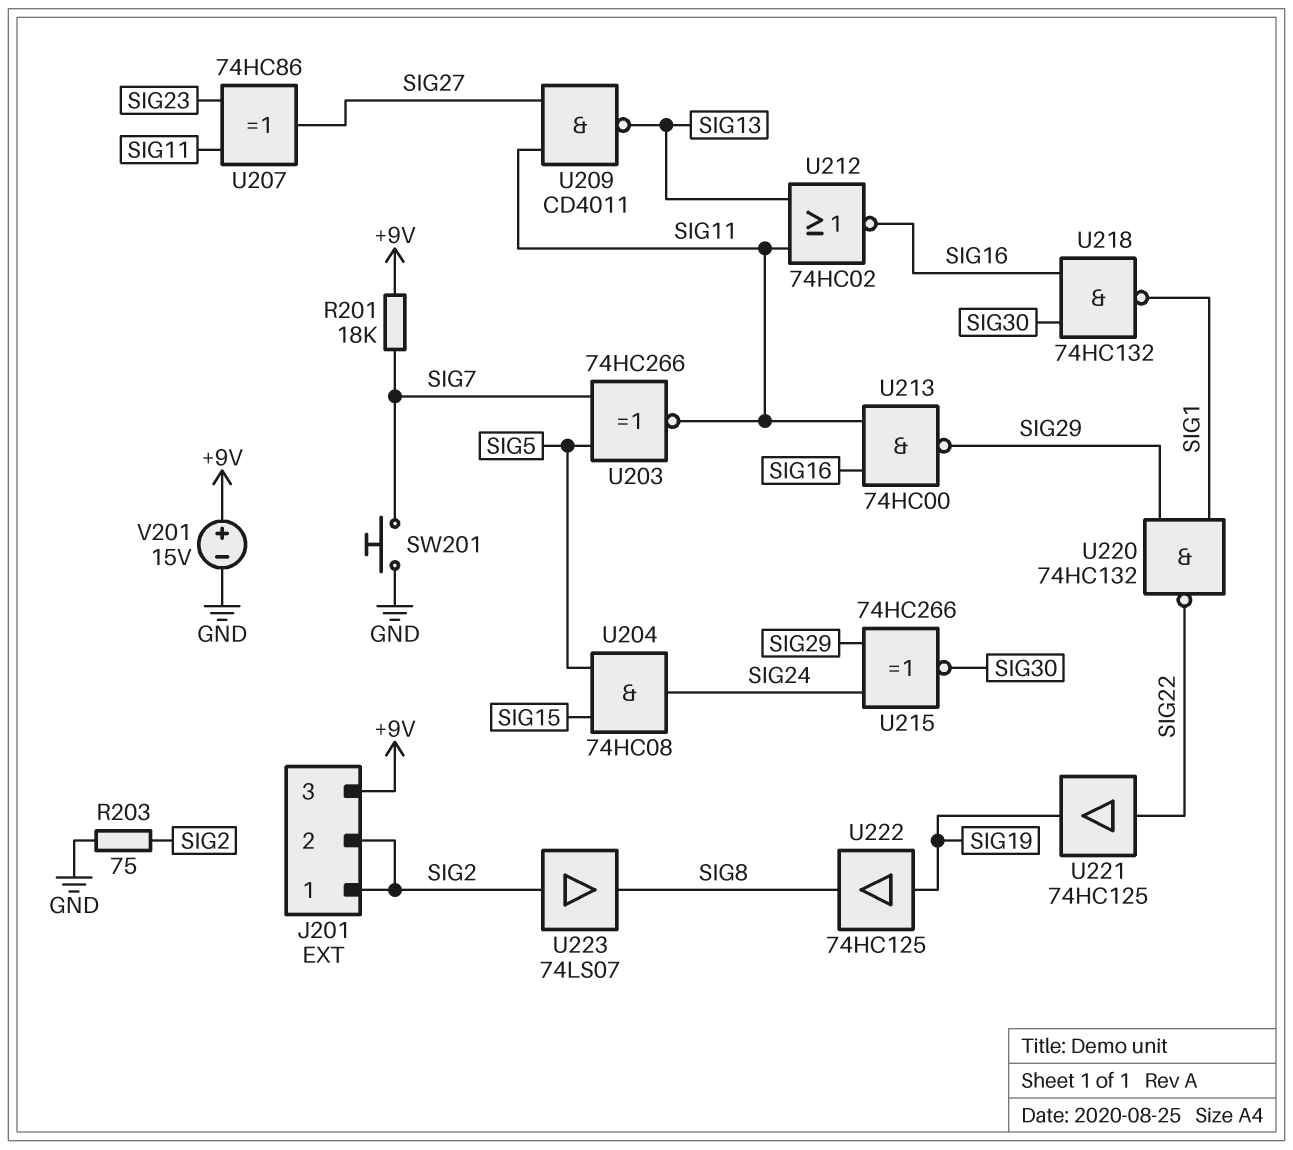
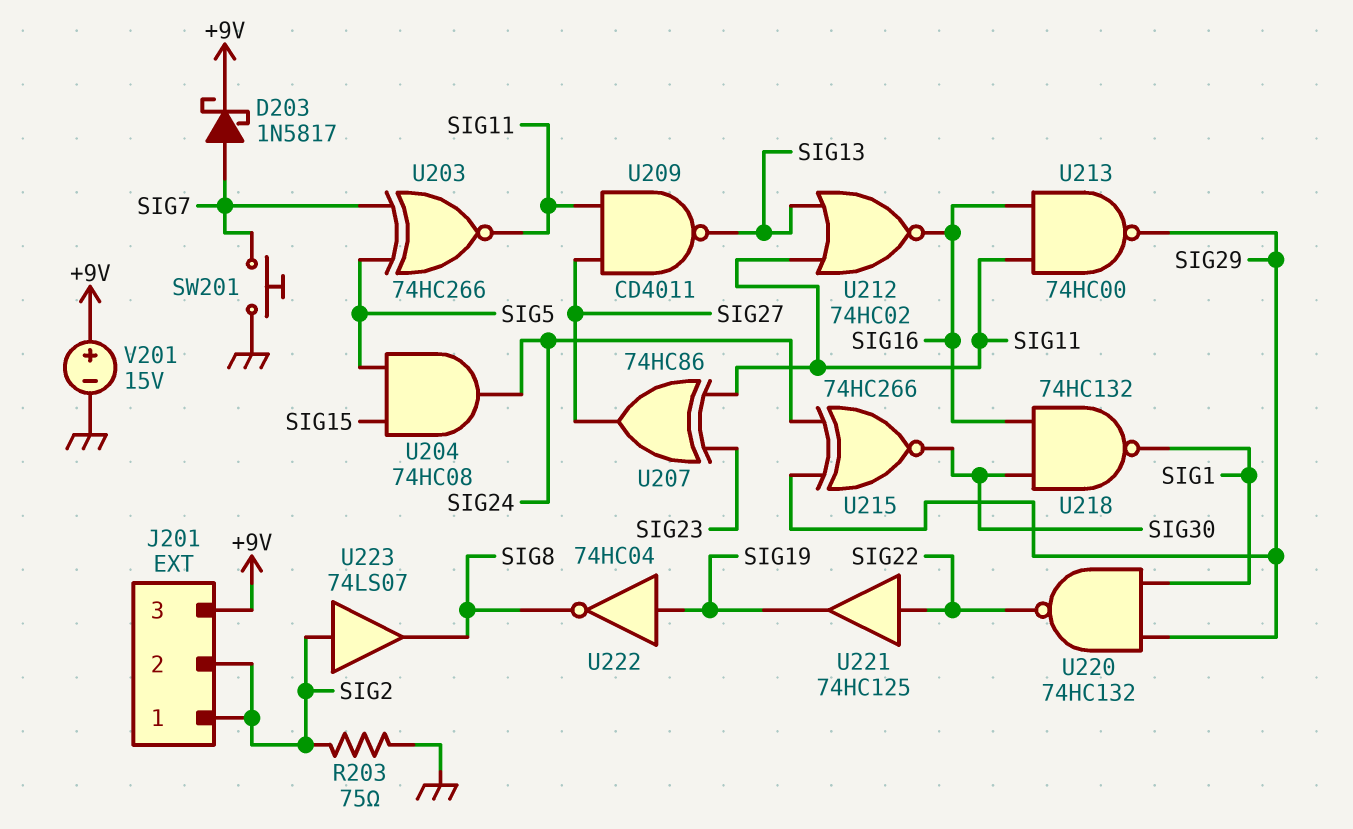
D203: none -> schottky 1N5817 (A SIG7, K +9V)
R201: 18k (+9V, SIG7) -> none
U222: buffer 74HC125 (in SIG19, out SIG8) -> NOT 74HC04 (in SIG19, out SIG8)

